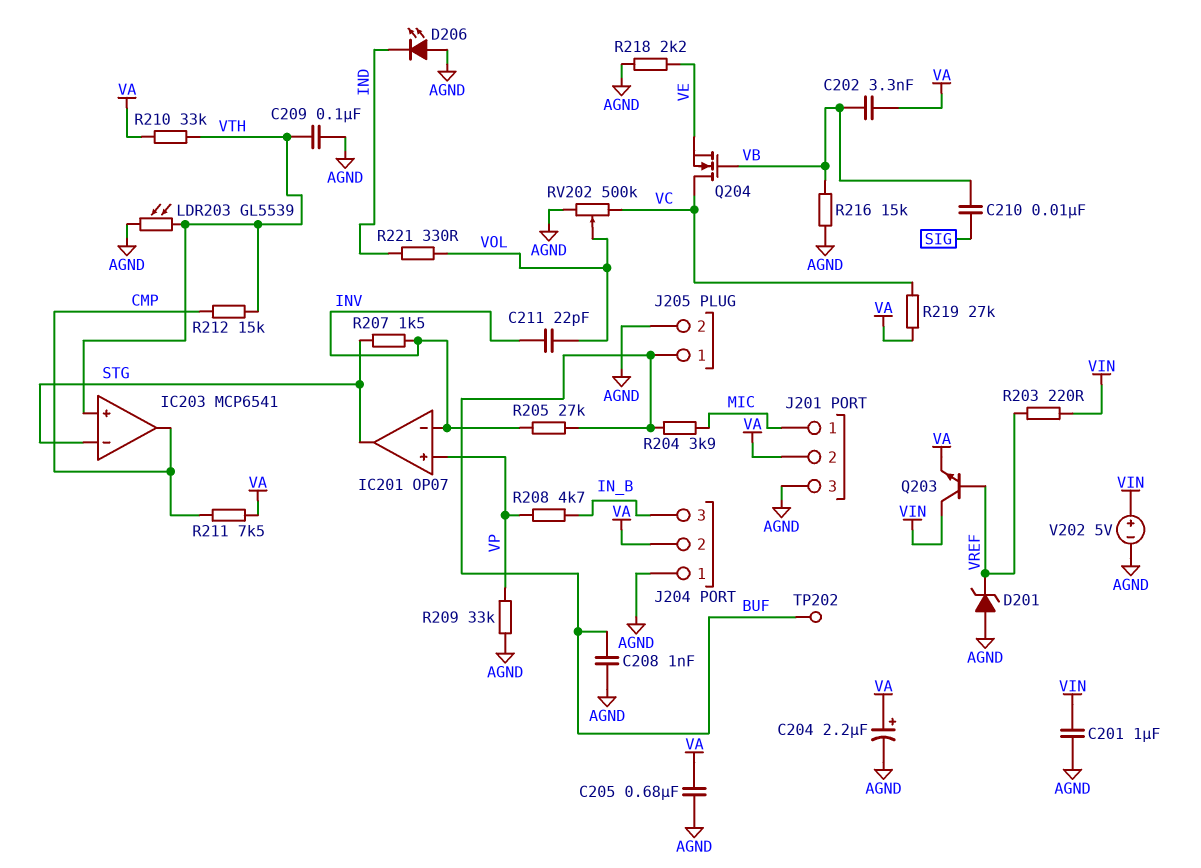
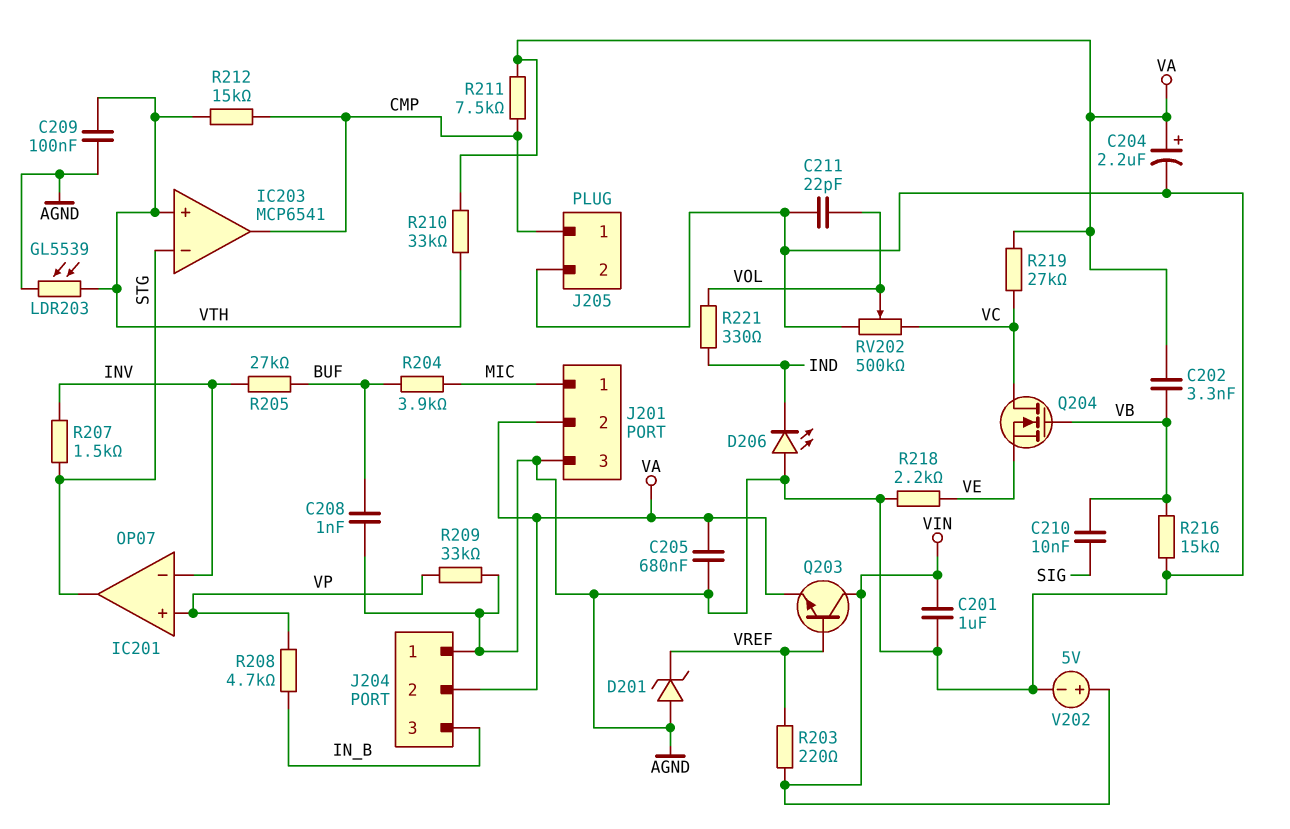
C211: 22pF (INV, VOL) -> 22pF (AGND, VOL)
J205 pin 1: BUF -> CMP
TP202: test point (BUF) -> none

